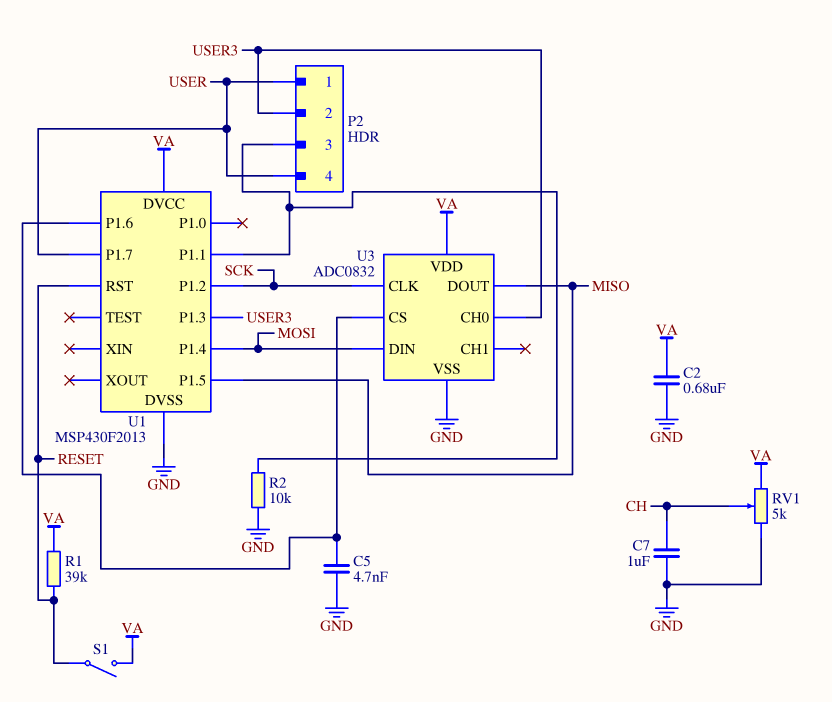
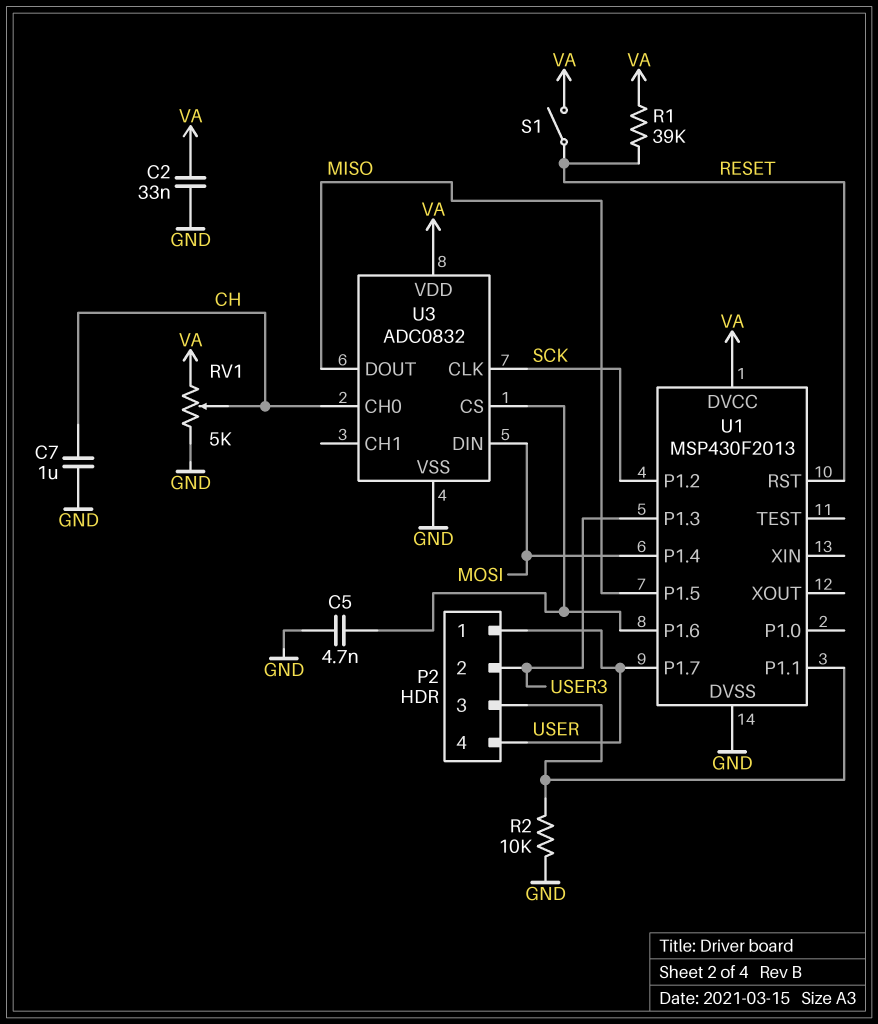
C2: 680nF (GND, VA) -> 33nF (GND, VA)
U3 pin CH0: USER3 -> CH

